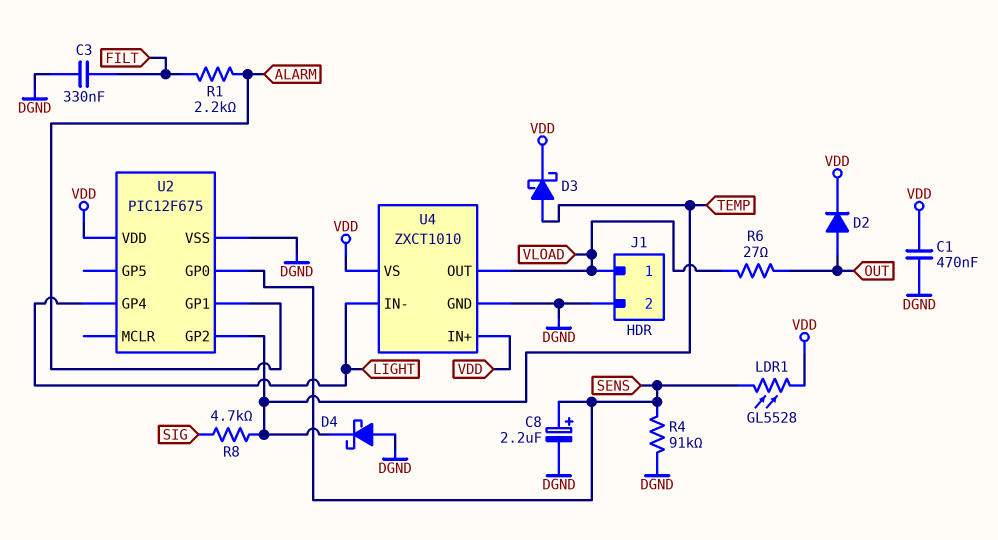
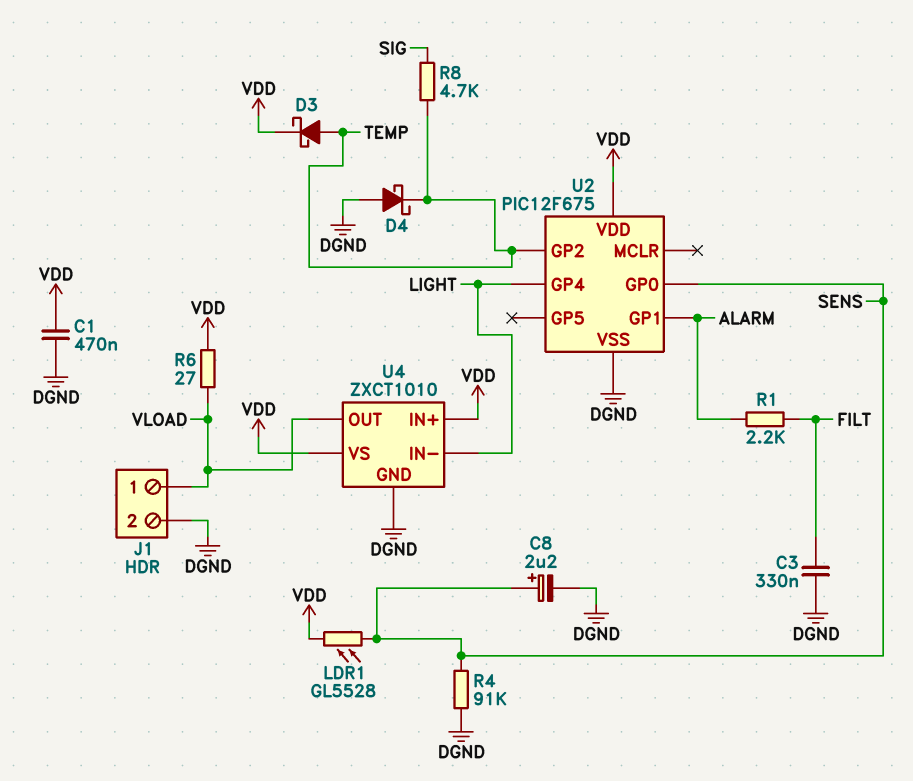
D2: diode (A OUT, K VDD) -> none
R6: 27 (OUT, VLOAD) -> 27 (VDD, VLOAD)

